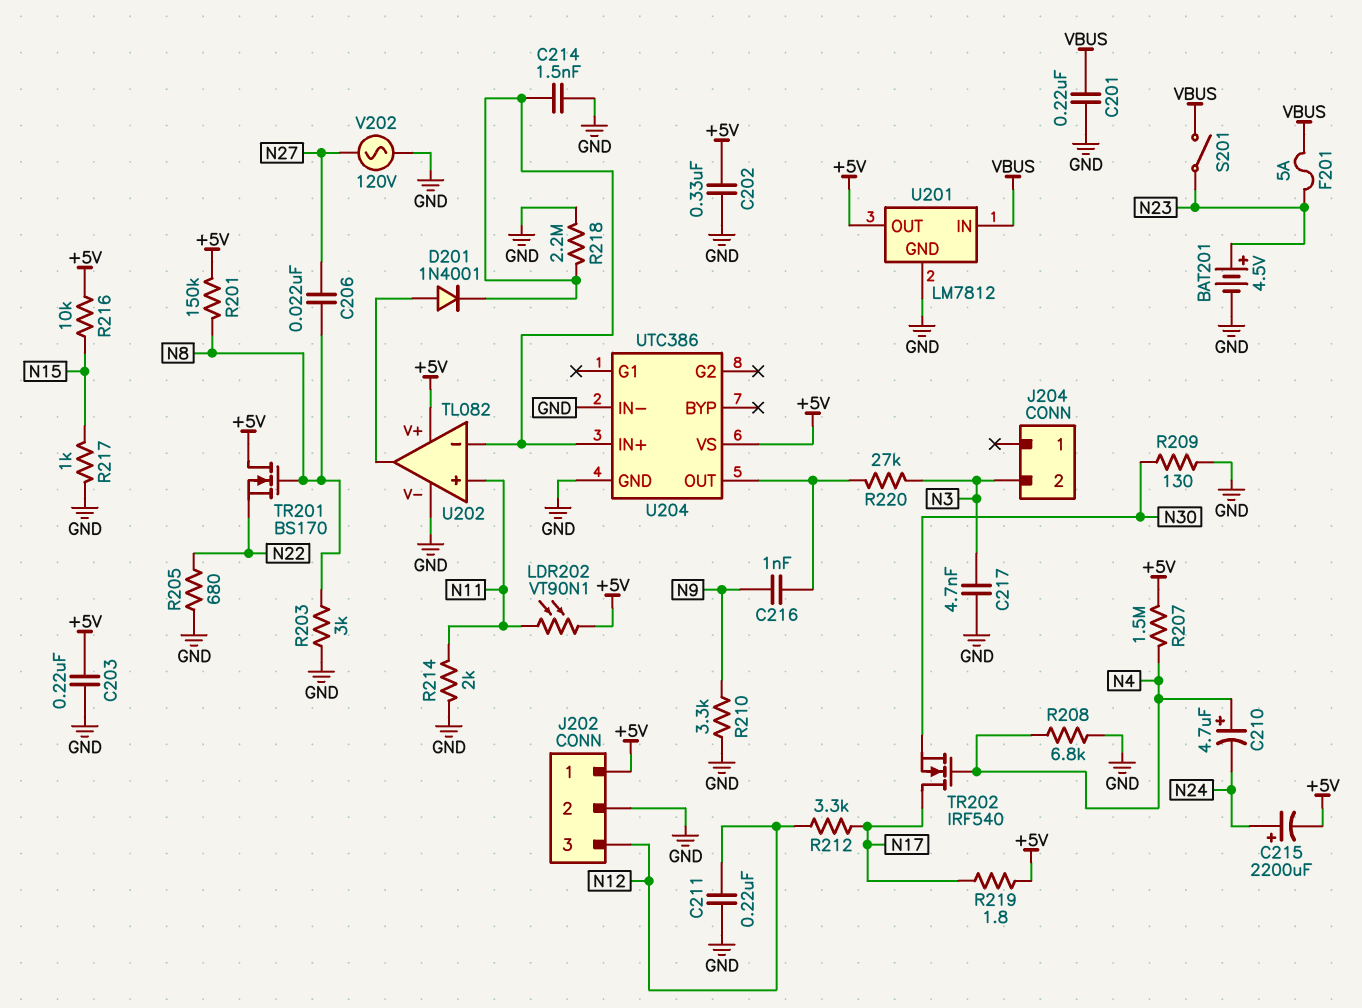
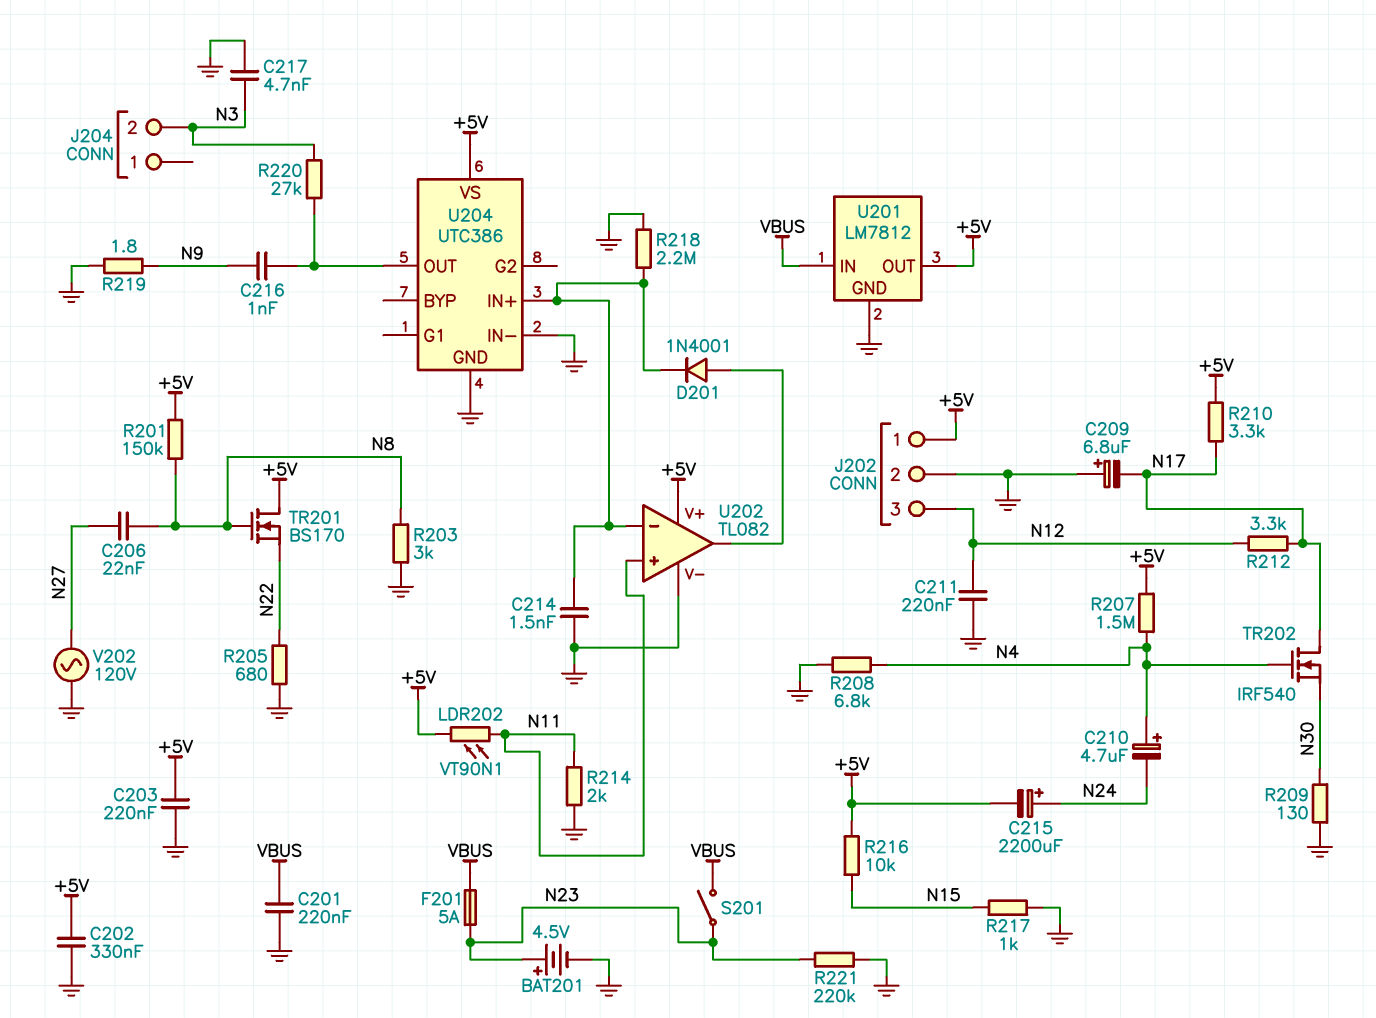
C209: none -> 6.8uF (plus GND, minus N17)
R210: 3.3k (GND, N9) -> 3.3k (+5V, N17)
R219: 1.8 (+5V, N17) -> 1.8 (GND, N9)
R221: none -> 220k (GND, N23)

